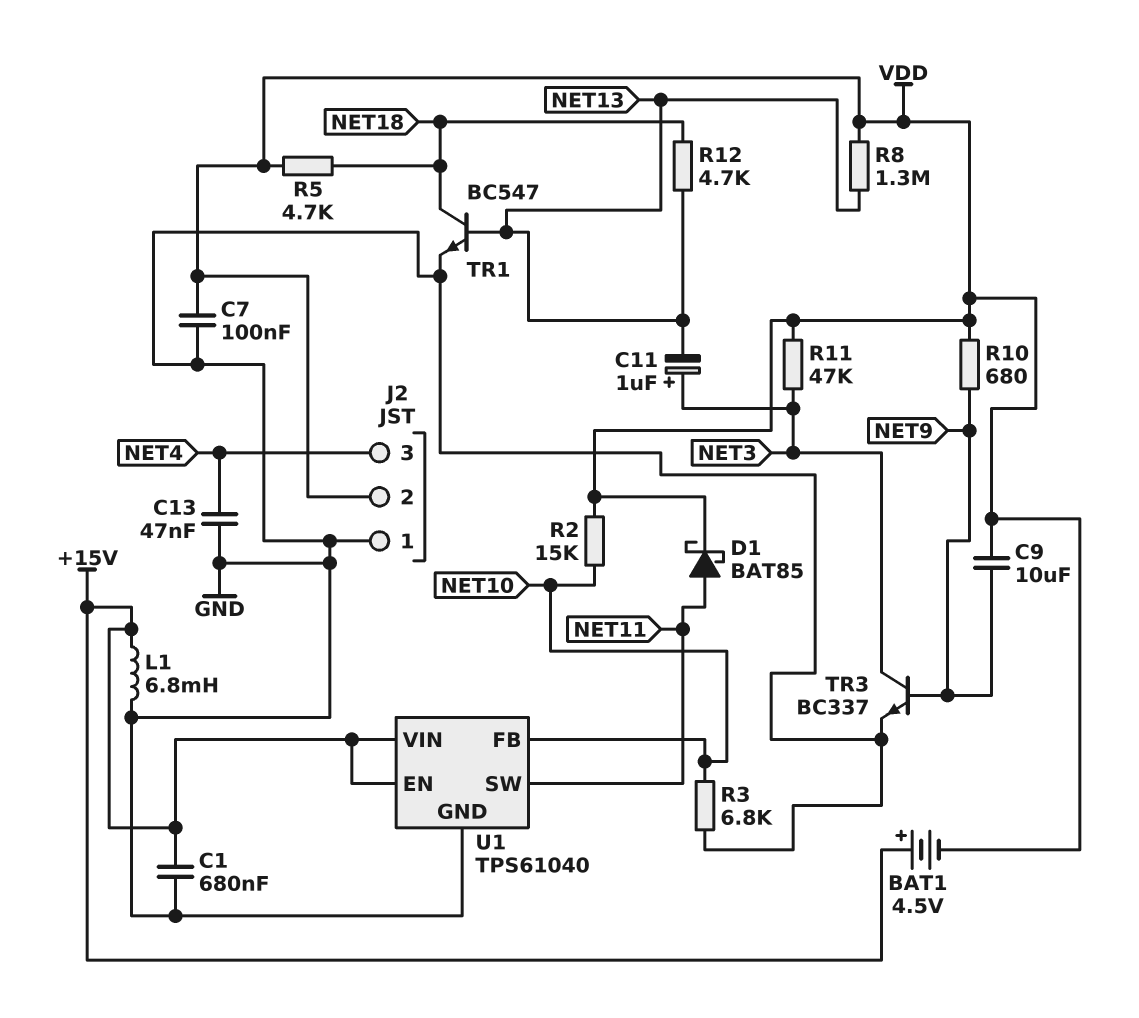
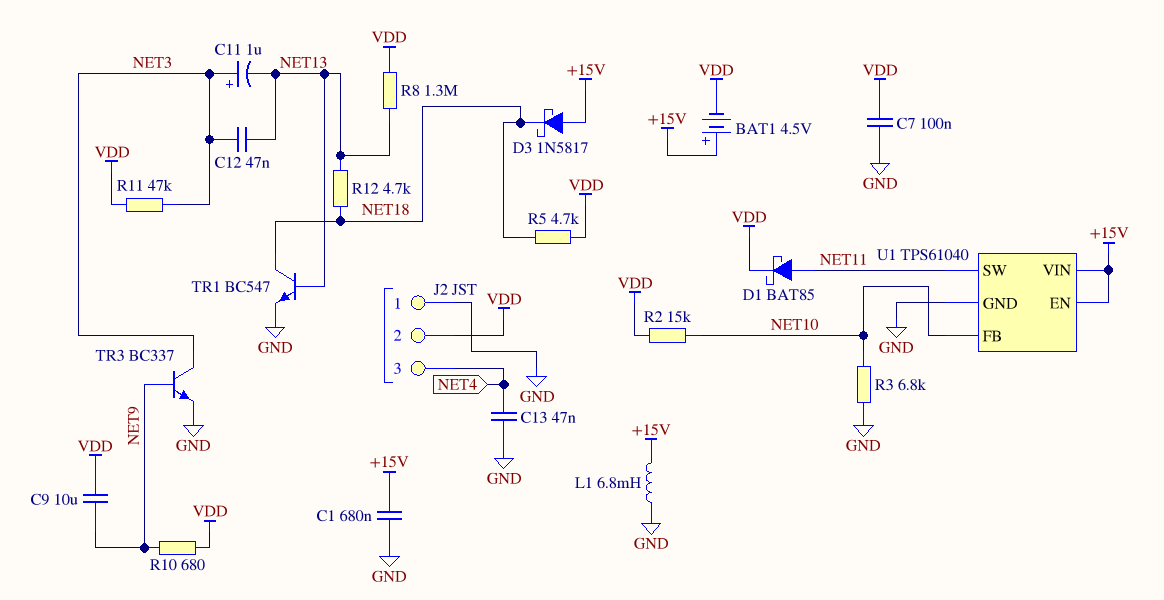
C12: none -> 47nF (NET3, NET13)
D3: none -> schottky 1N5817 (A +15V, K NET18)

